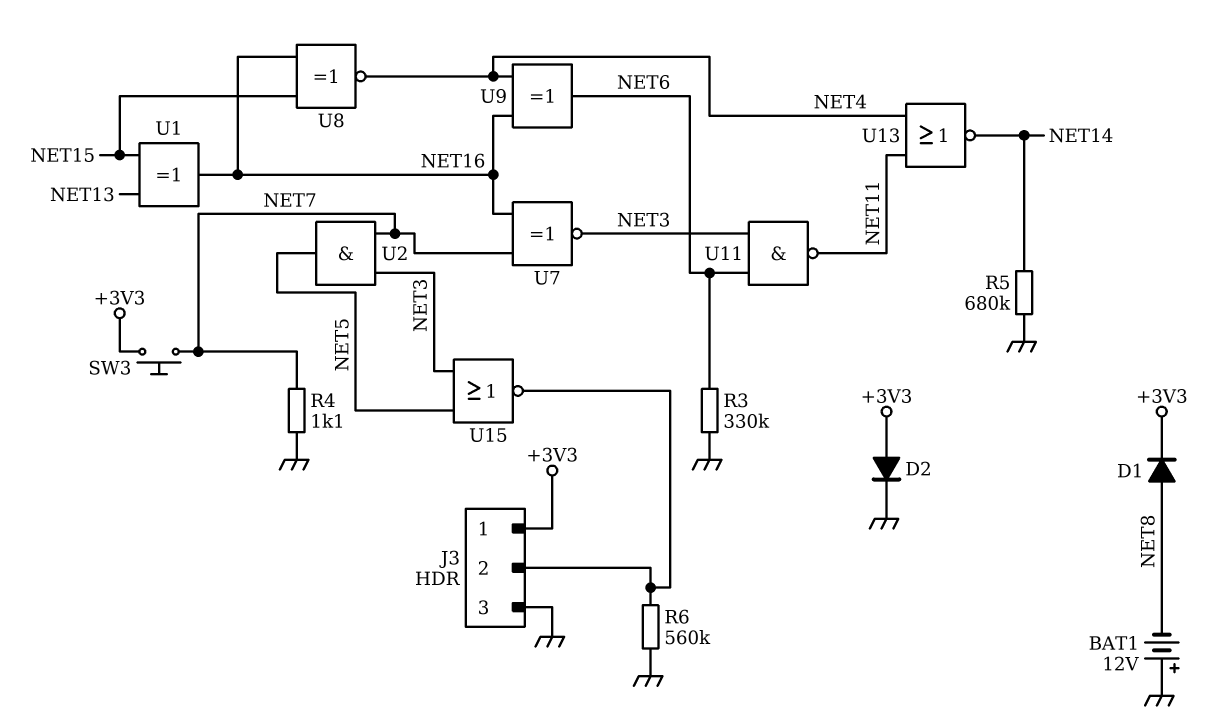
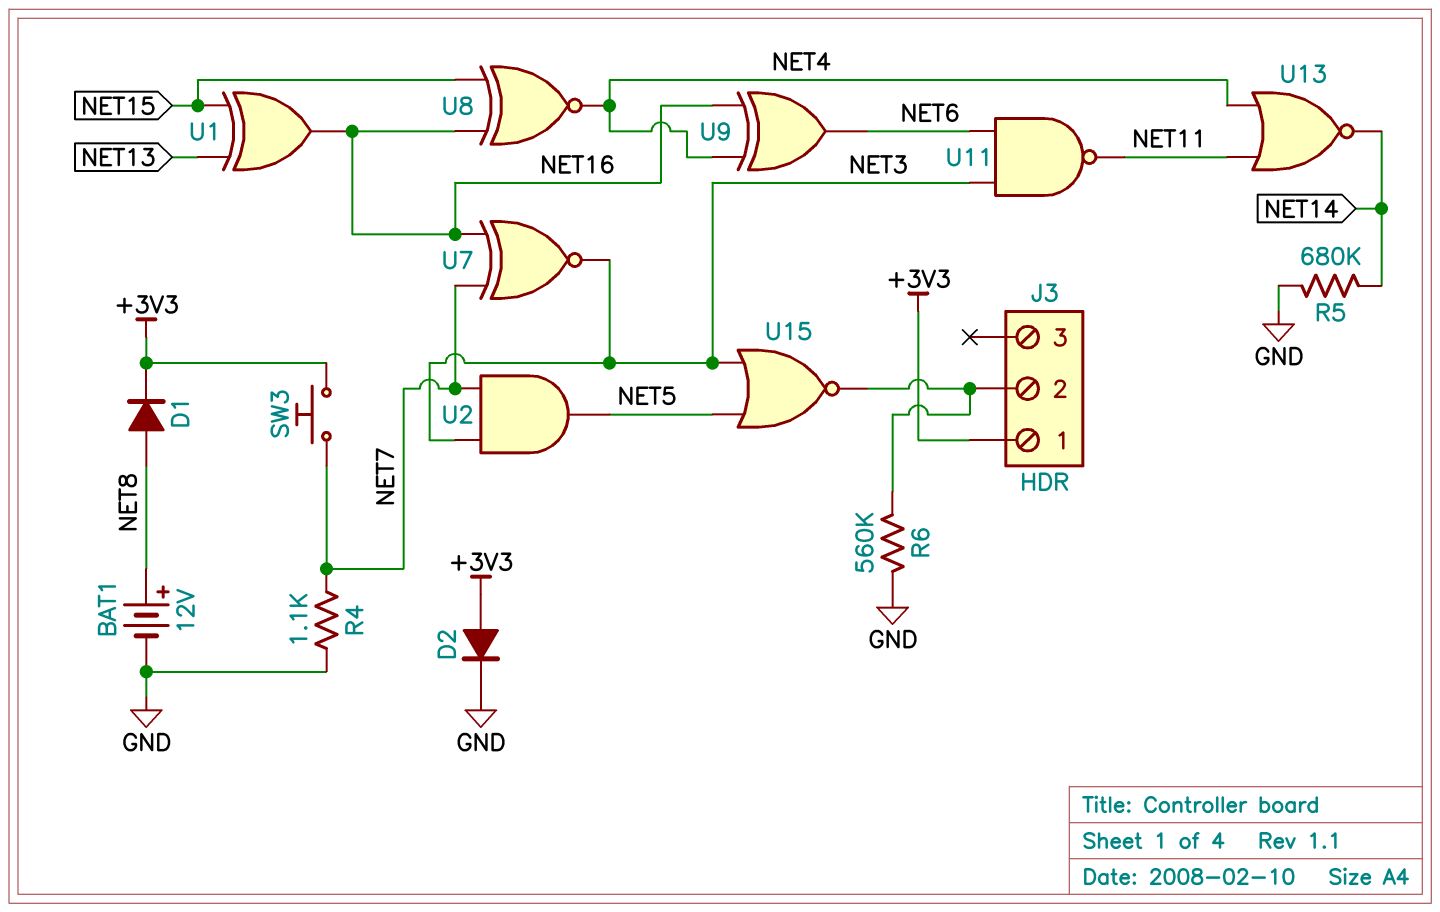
BAT1: 12V (plus GND, minus NET8) -> 12V (plus NET8, minus GND)
J3 pin 3: GND -> none
R3: 330k (GND, NET6) -> none

